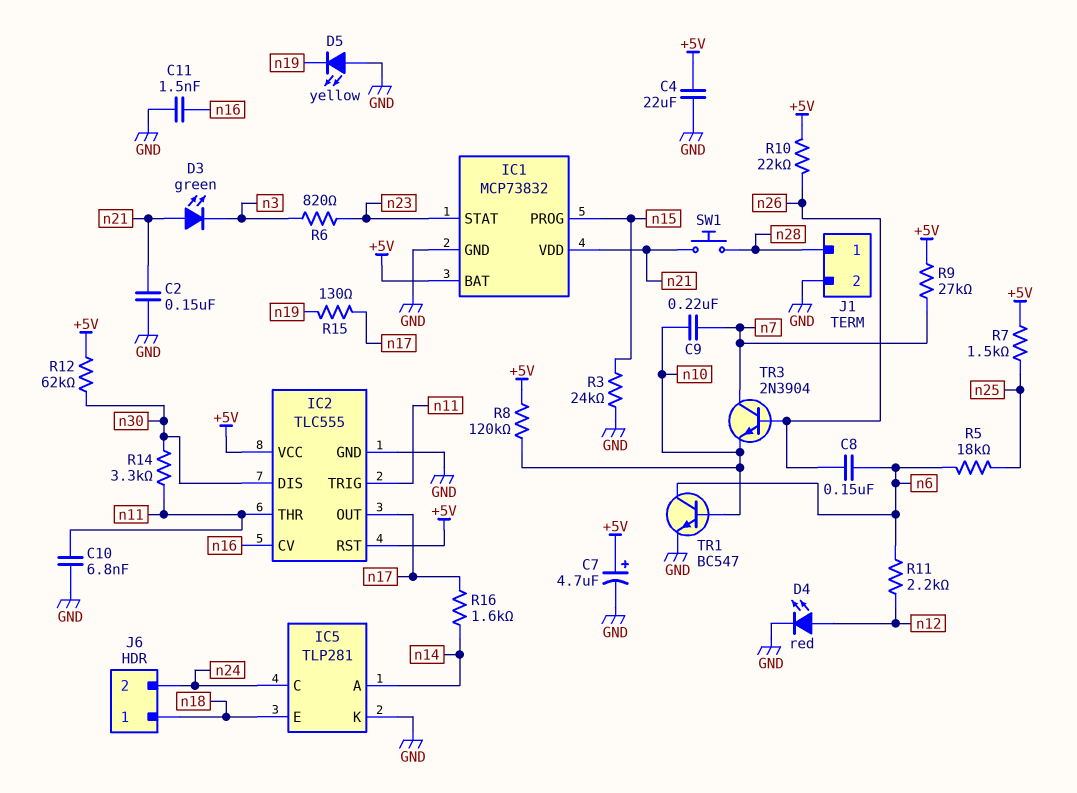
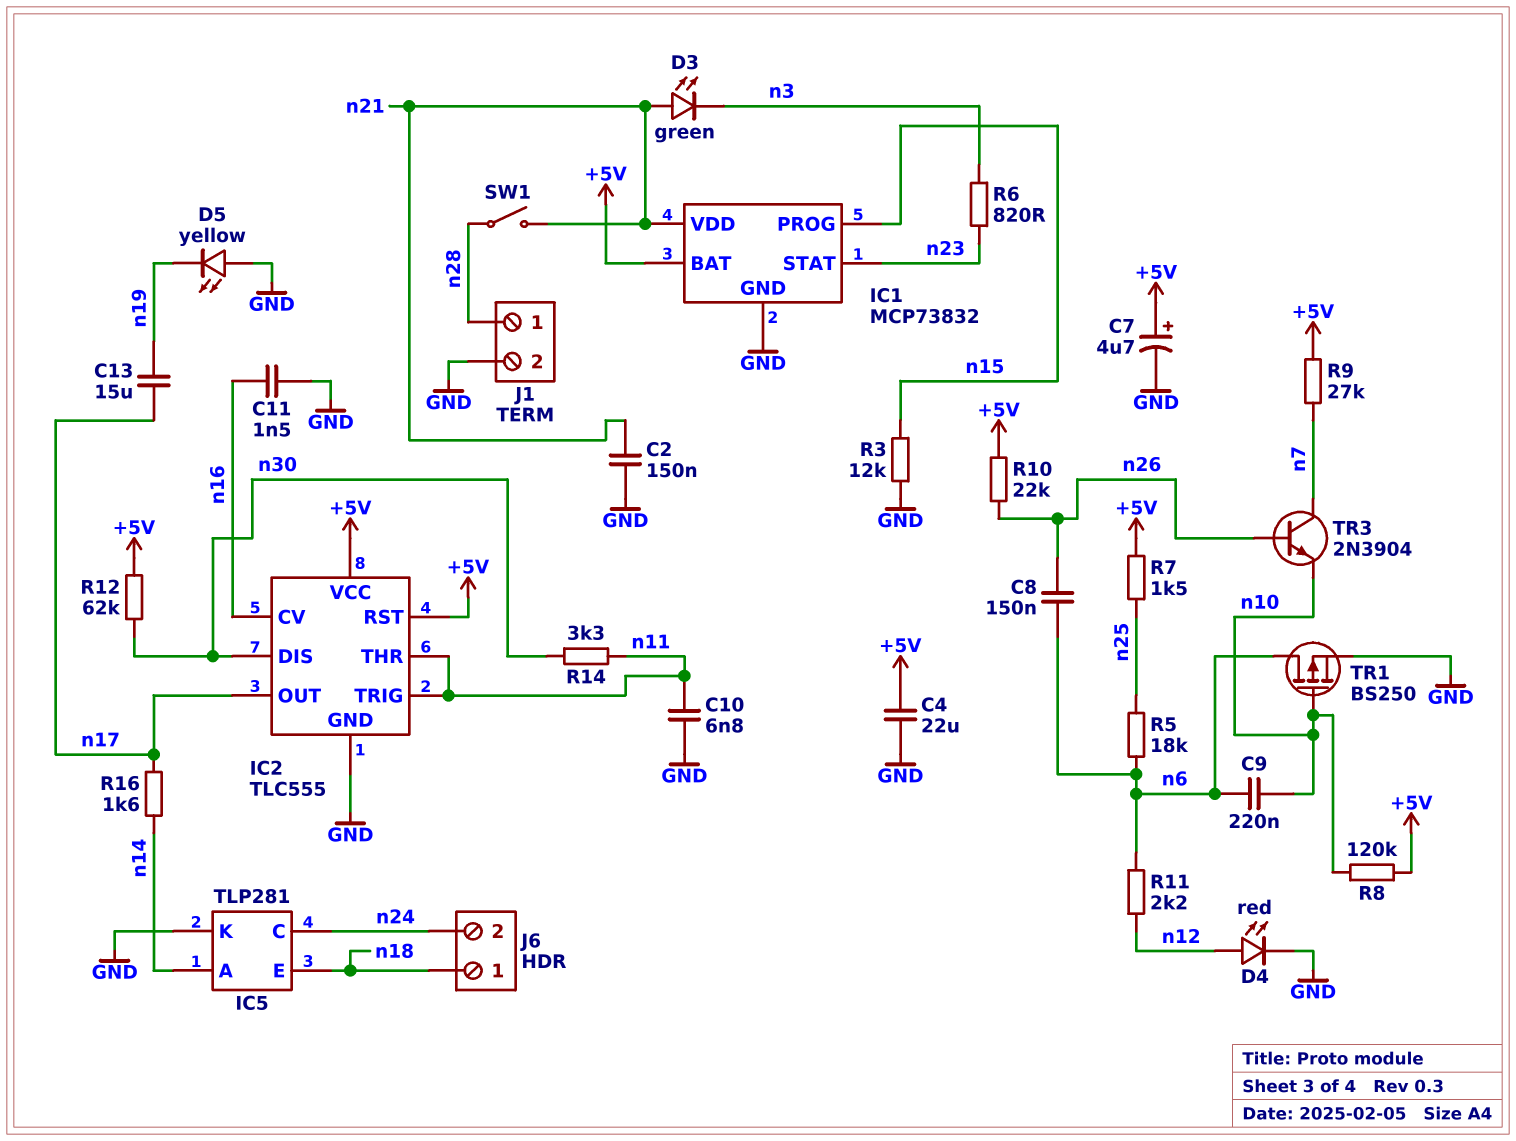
C9: 220nF (n7, n10) -> 220nF (n6, n10)
C13: none -> 15uF (n17, n19)
R3: 24k (GND, n15) -> 12k (GND, n15)
R15: 130 (n17, n19) -> none
SW1: button (n21, n28) -> switch (n21, n28)
TR1: NPN BC547 (B n10, C n6, E GND) -> PMOS BS250 (G n10, D n6, S GND)

